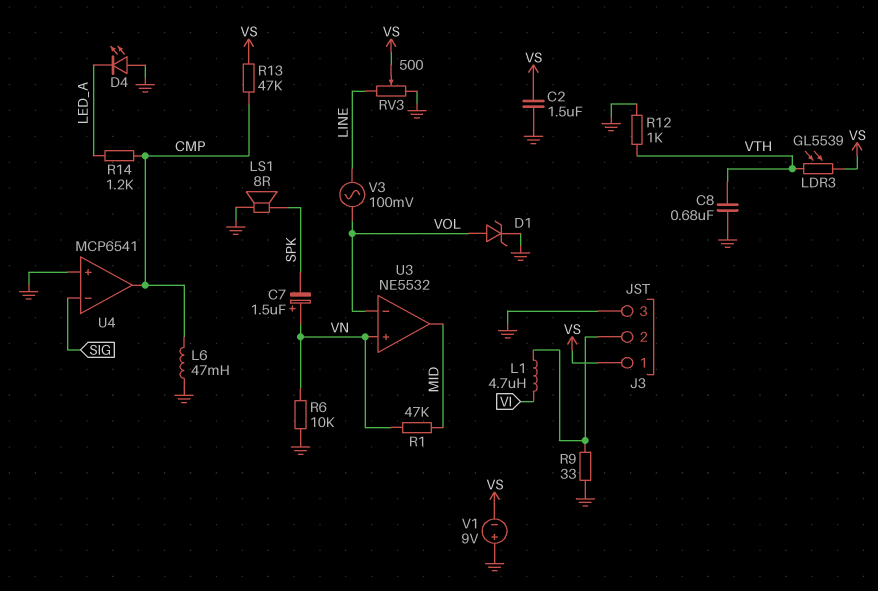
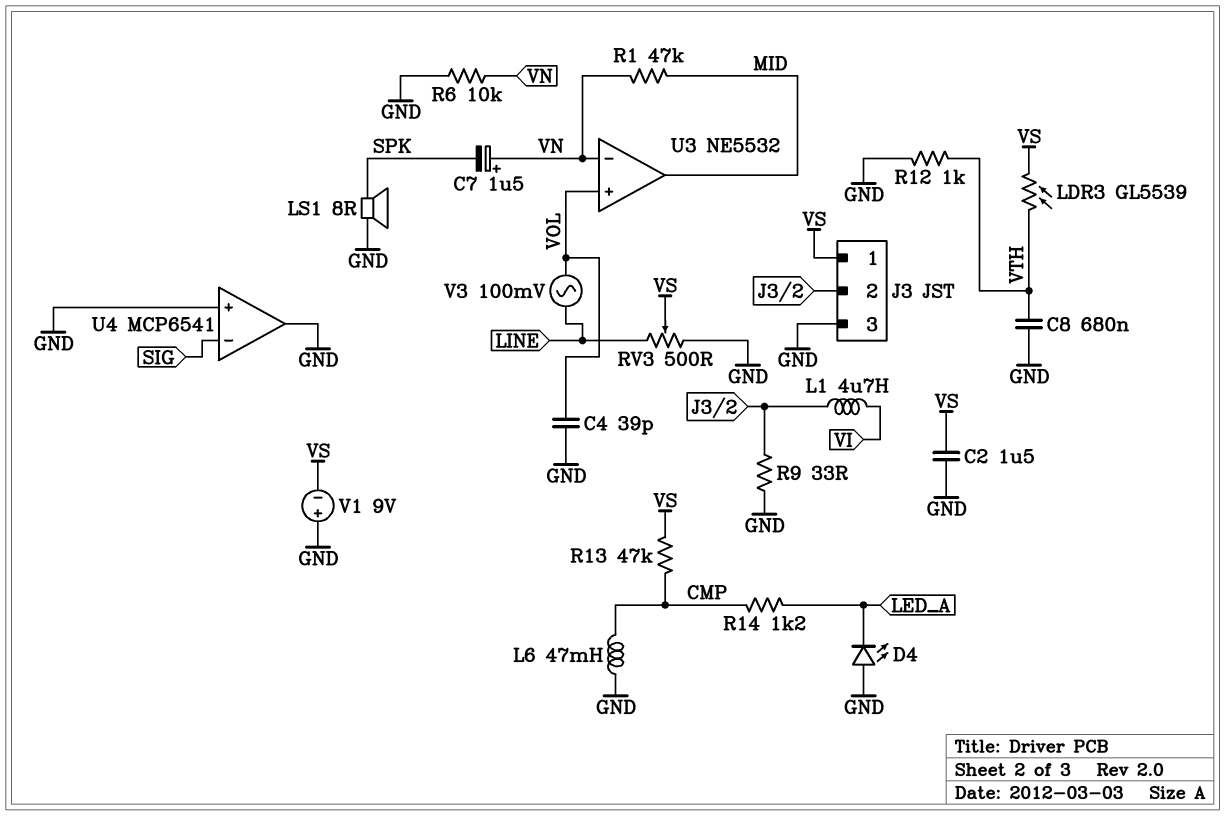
C4: none -> 39pF (GND, VOL)
D1: zener (A VOL, K GND) -> none
U3 pin in+: VN -> VOL
U3 pin in-: VOL -> VN
U4 pin out: CMP -> GND

